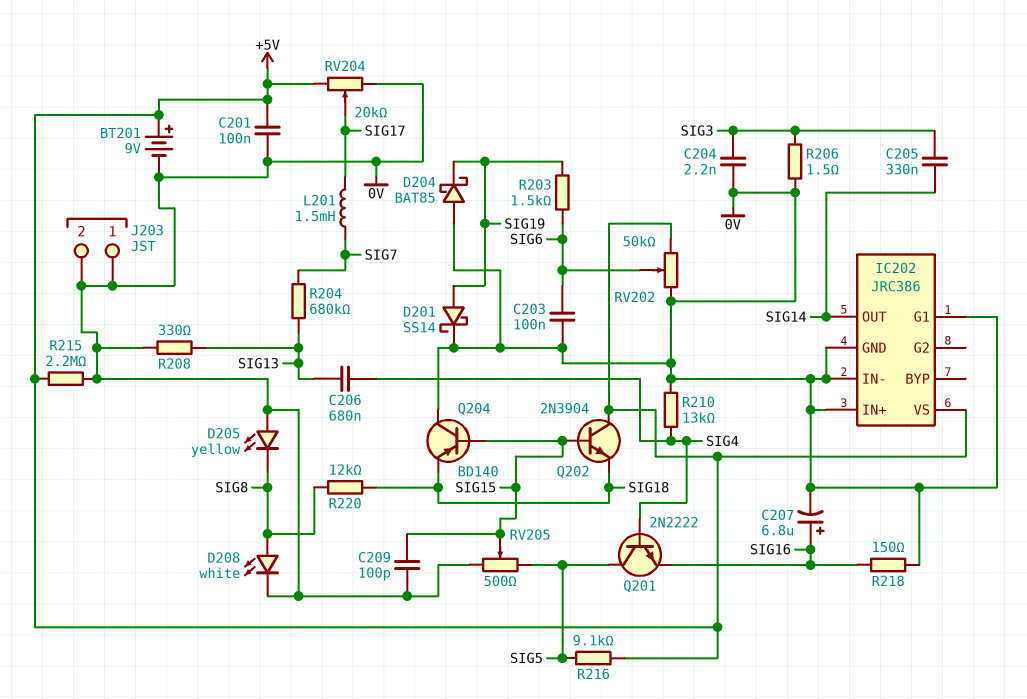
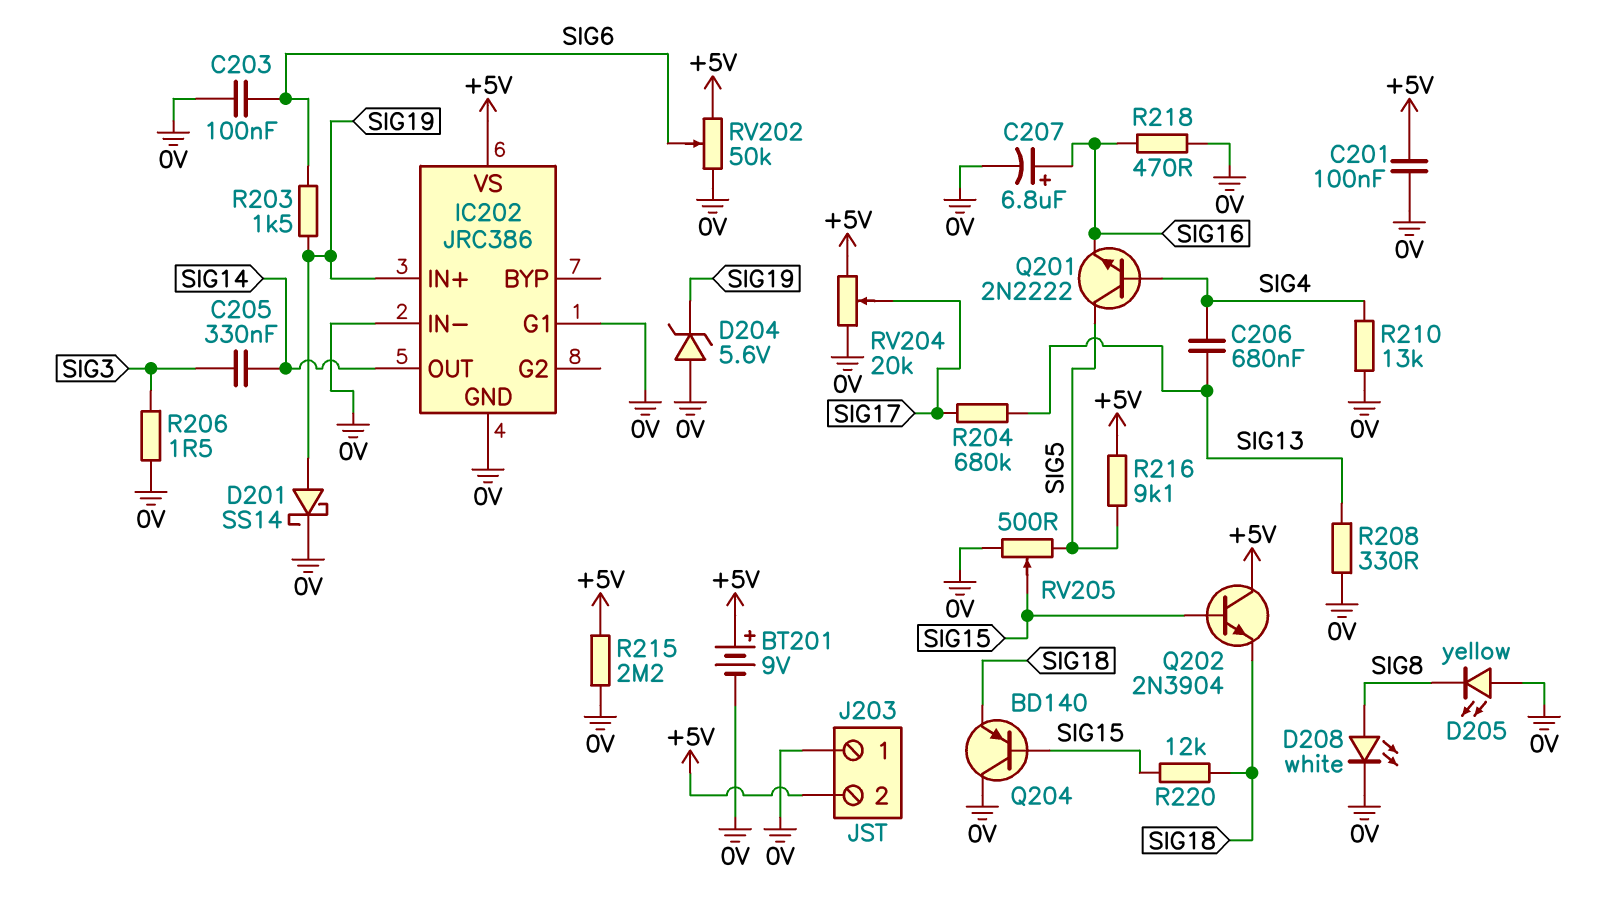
C204: 2.2nF (0V, SIG3) -> none
C209: 100pF (0V, SIG15) -> none
D204: schottky BAT85 (A 0V, K SIG19) -> zener 5.6V (A 0V, K SIG19)
IC202 pin IN+: 0V -> SIG19
J203 pin 2: 0V -> +5V
L201: 1.5mH (SIG7, SIG17) -> none
R204: 680k (SIG7, SIG13) -> 680k (SIG13, SIG17)
R218: 150 (0V, SIG16) -> 470 (0V, SIG16)
R220: 12k (SIG8, SIG18) -> 12k (SIG15, SIG18)

